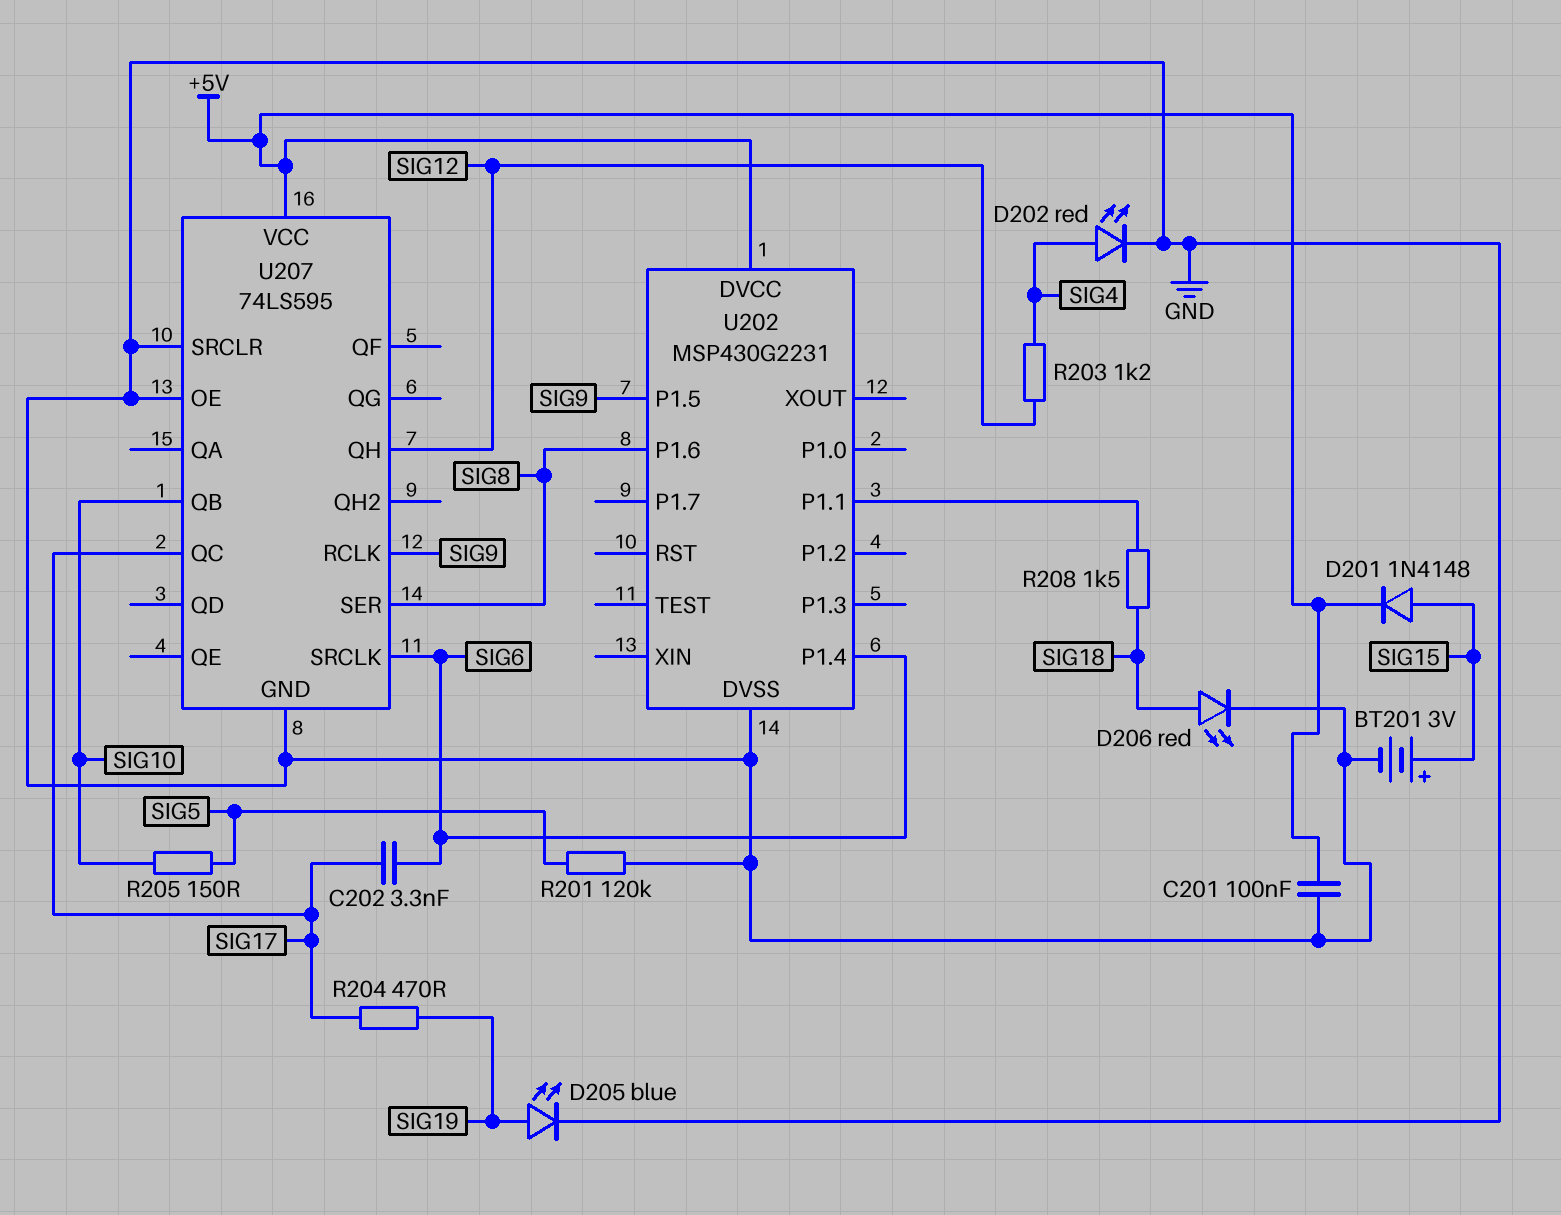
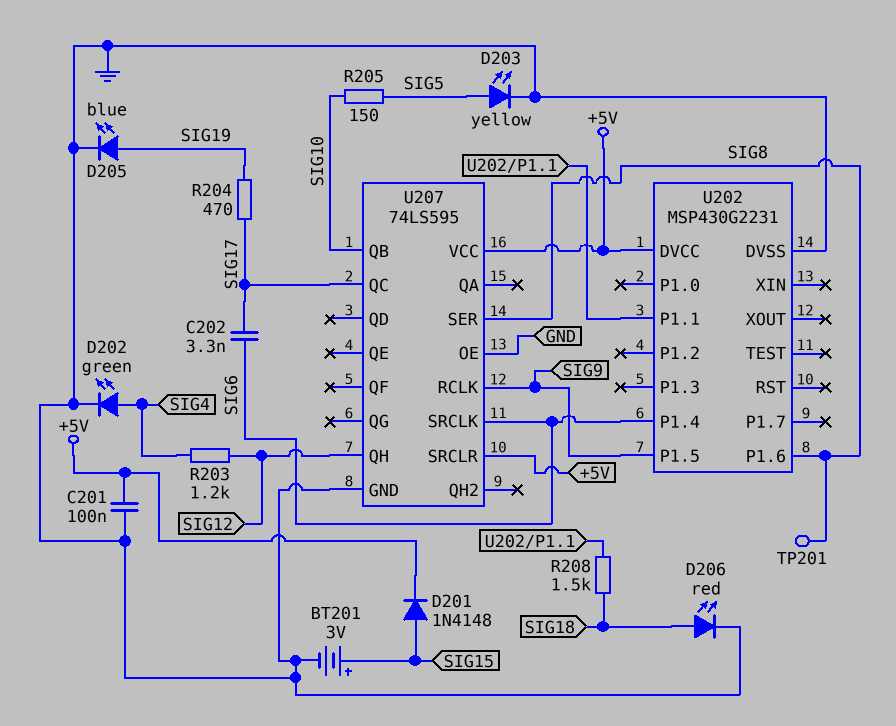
D202: LED red (A SIG4, K GND) -> LED green (A SIG4, K GND)
D203: none -> LED yellow (A SIG5, K GND)
R201: 120k (GND, SIG5) -> none
TP201: none -> test point (SIG8)
U207 pin SRCLR: GND -> +5V

